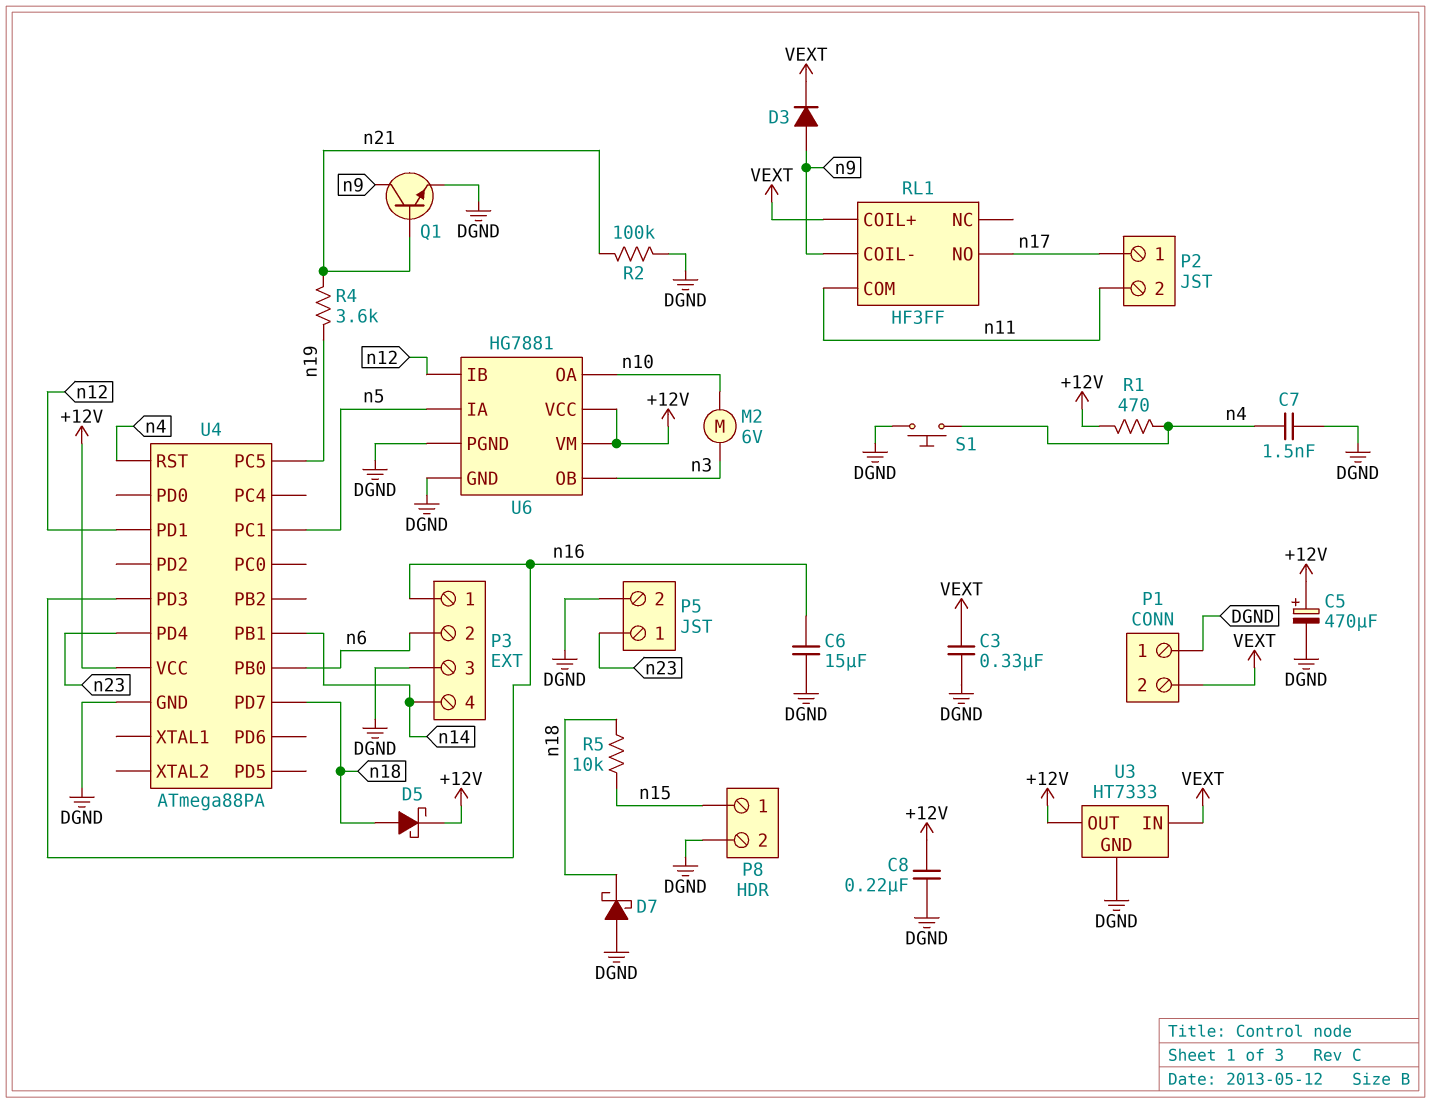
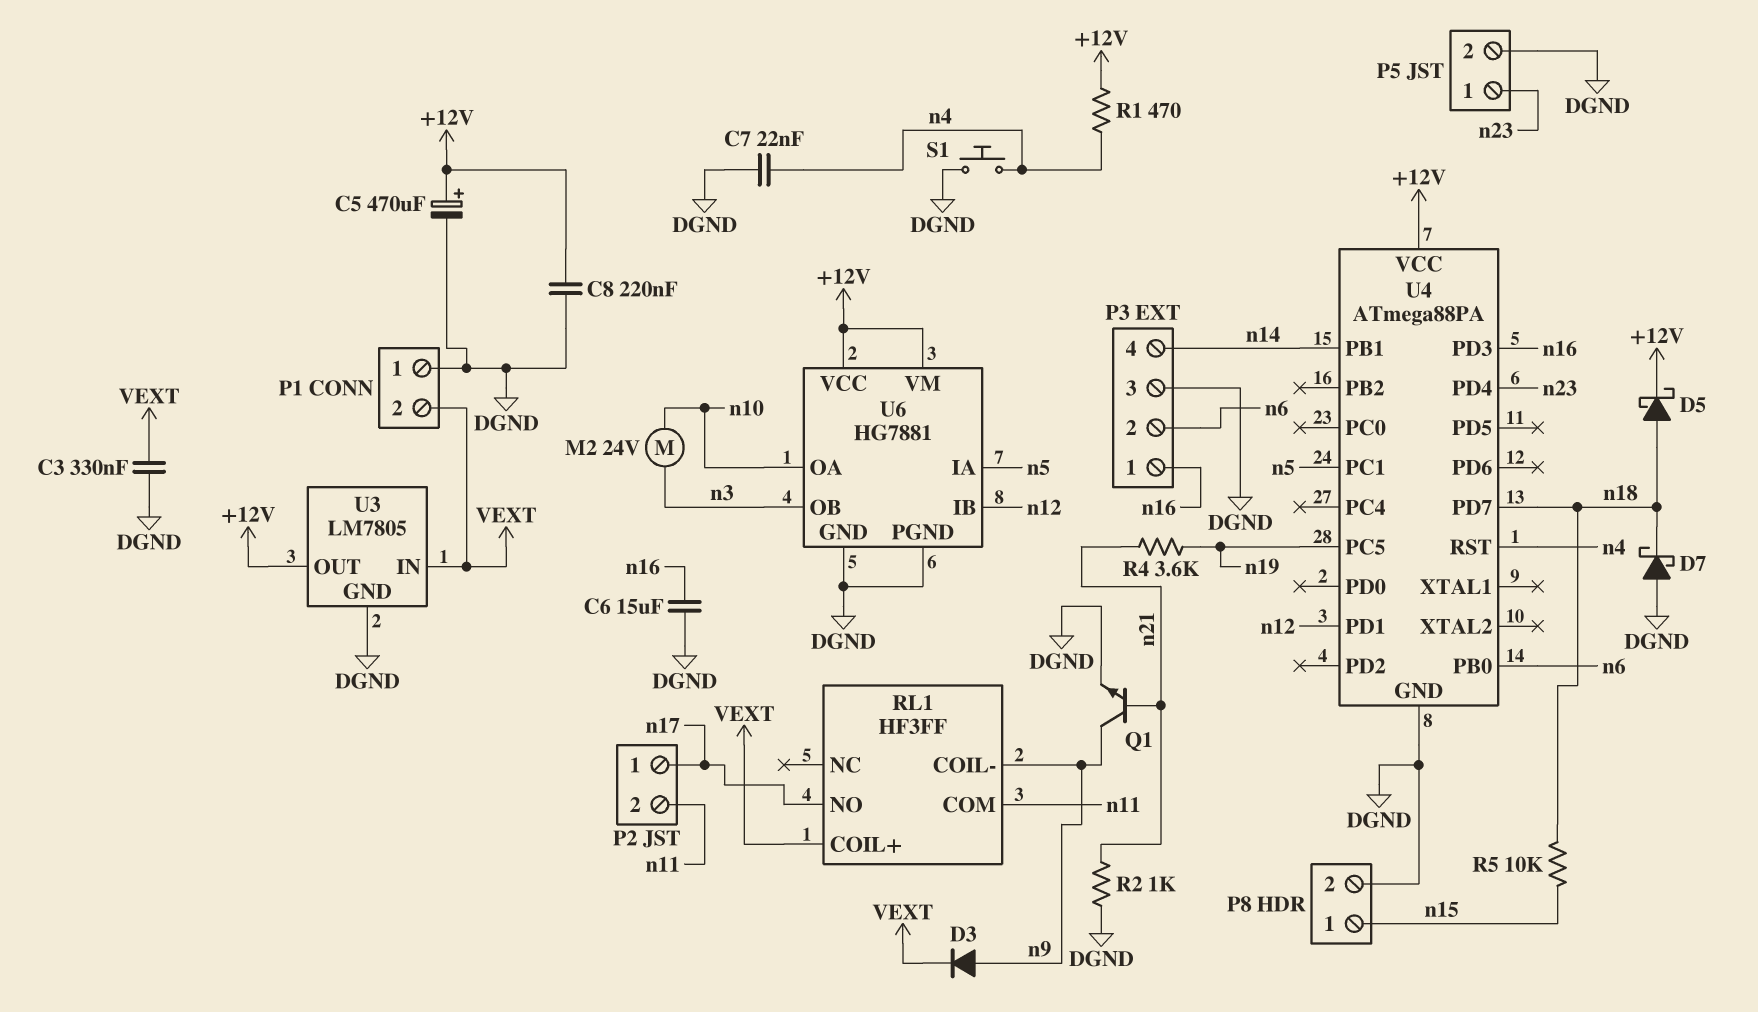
C7: 1.5nF (DGND, n4) -> 22nF (DGND, n4)
M2: motor 6V (n3, n10) -> motor 24V (n3, n10)
R2: 100k (DGND, n21) -> 1k (DGND, n21)
U3: HT7333 -> LM7805

